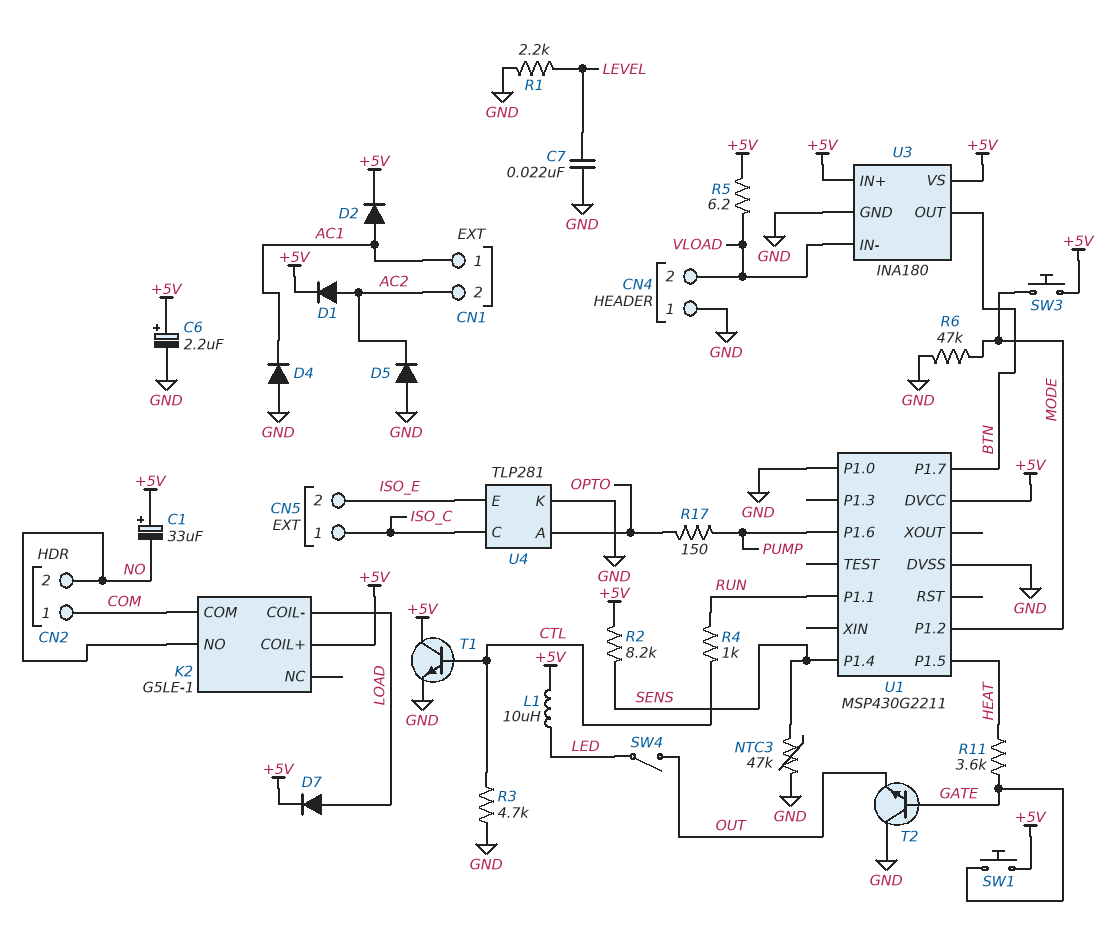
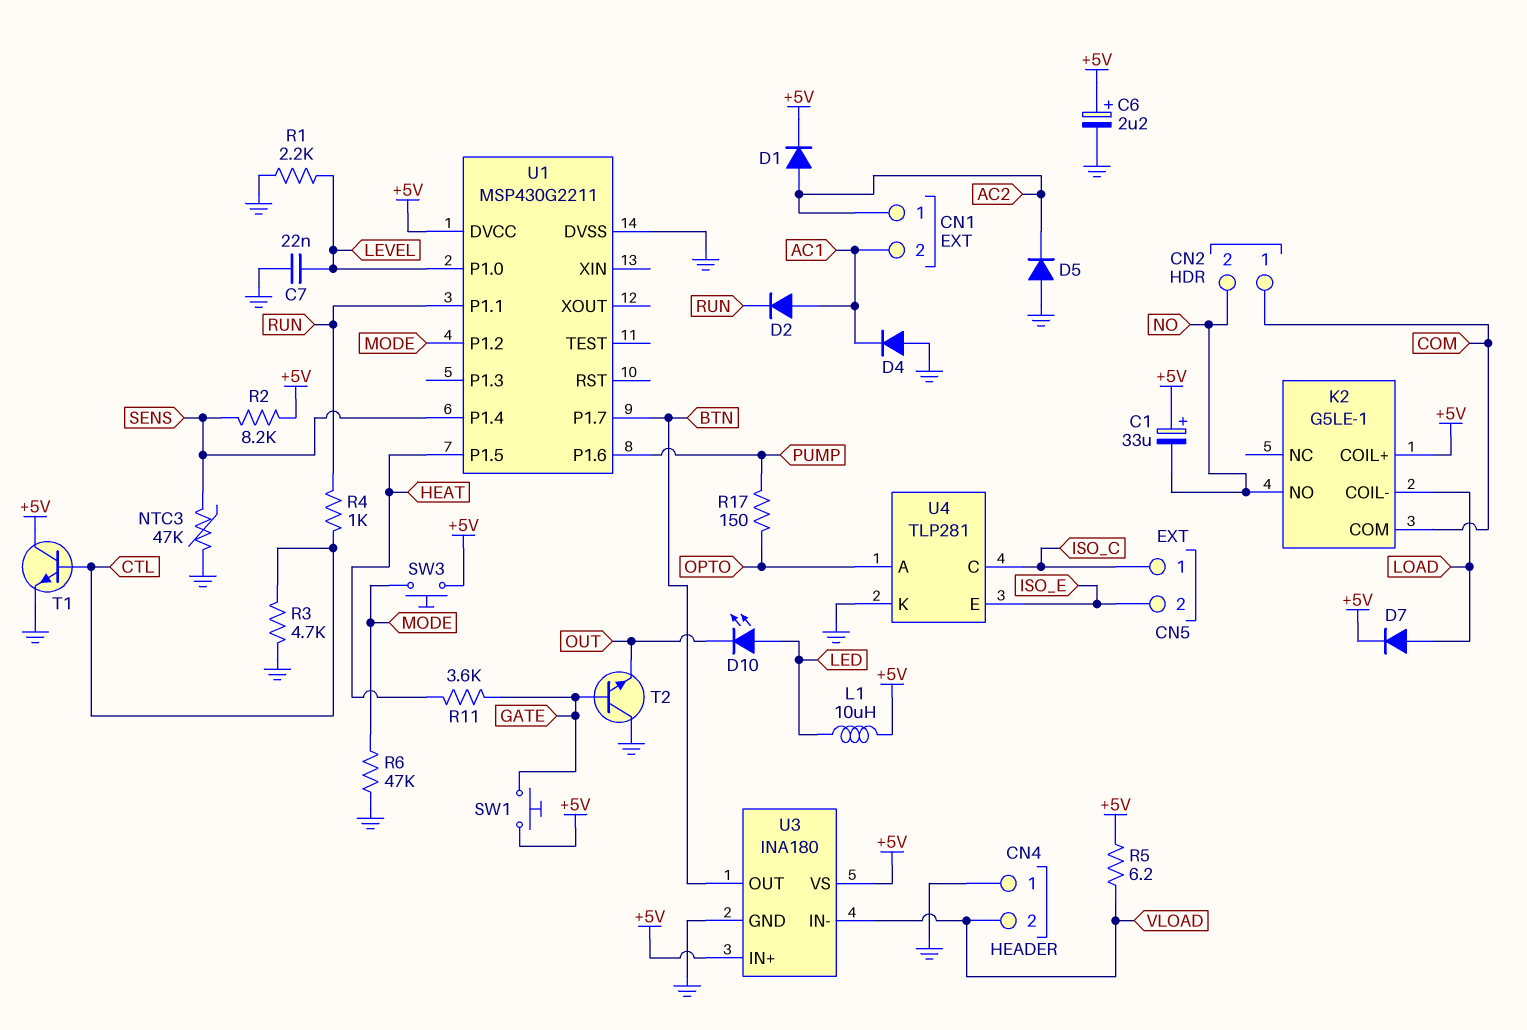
CN1 pin 1: AC1 -> AC2
CN1 pin 2: AC2 -> AC1
D2: diode (A AC1, K +5V) -> diode (A AC1, K RUN)
D10: none -> LED (A LED, K OUT)
SW4: switch (LED, OUT) -> none
U1 pin P1.0: GND -> LEVEL

